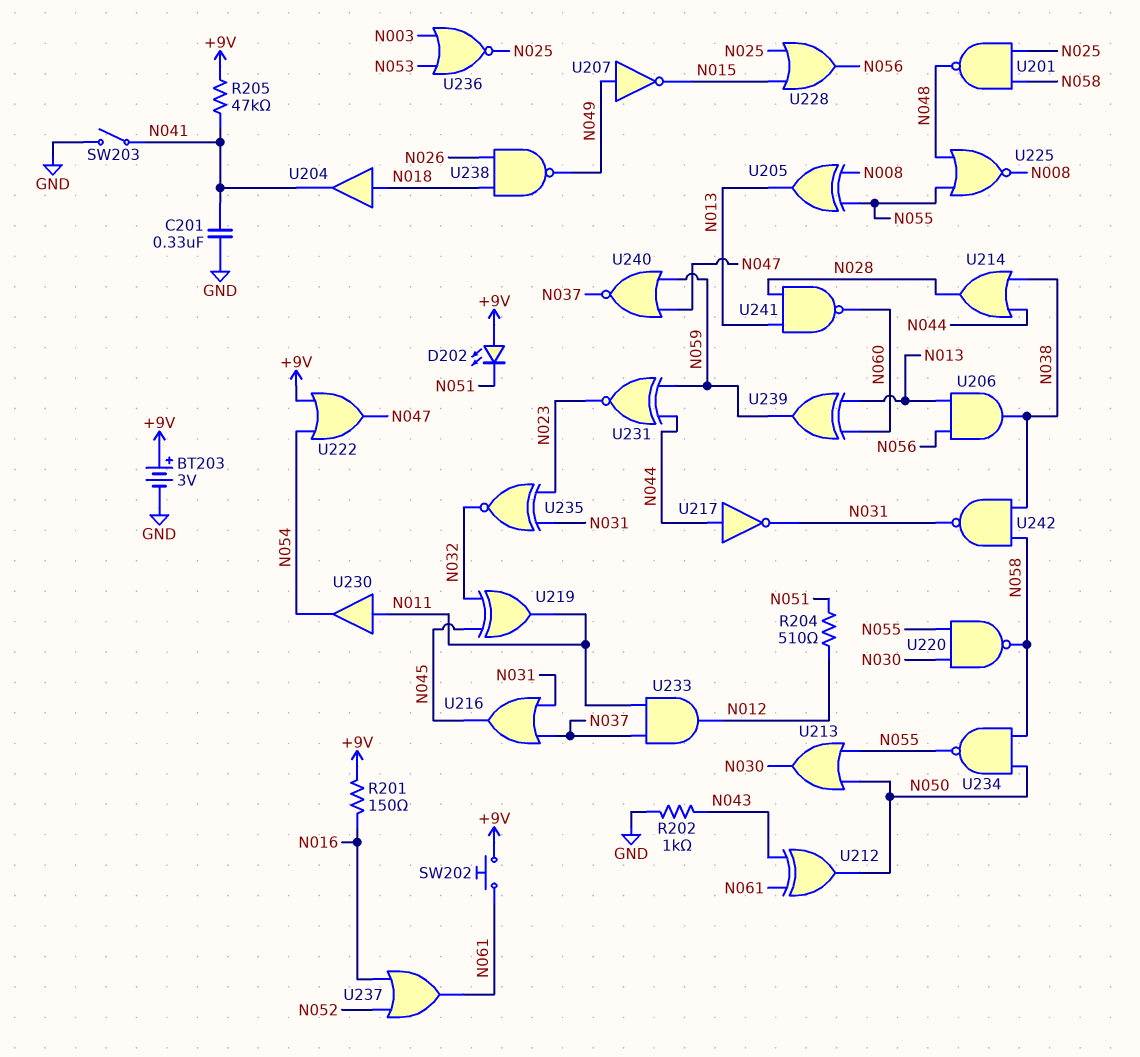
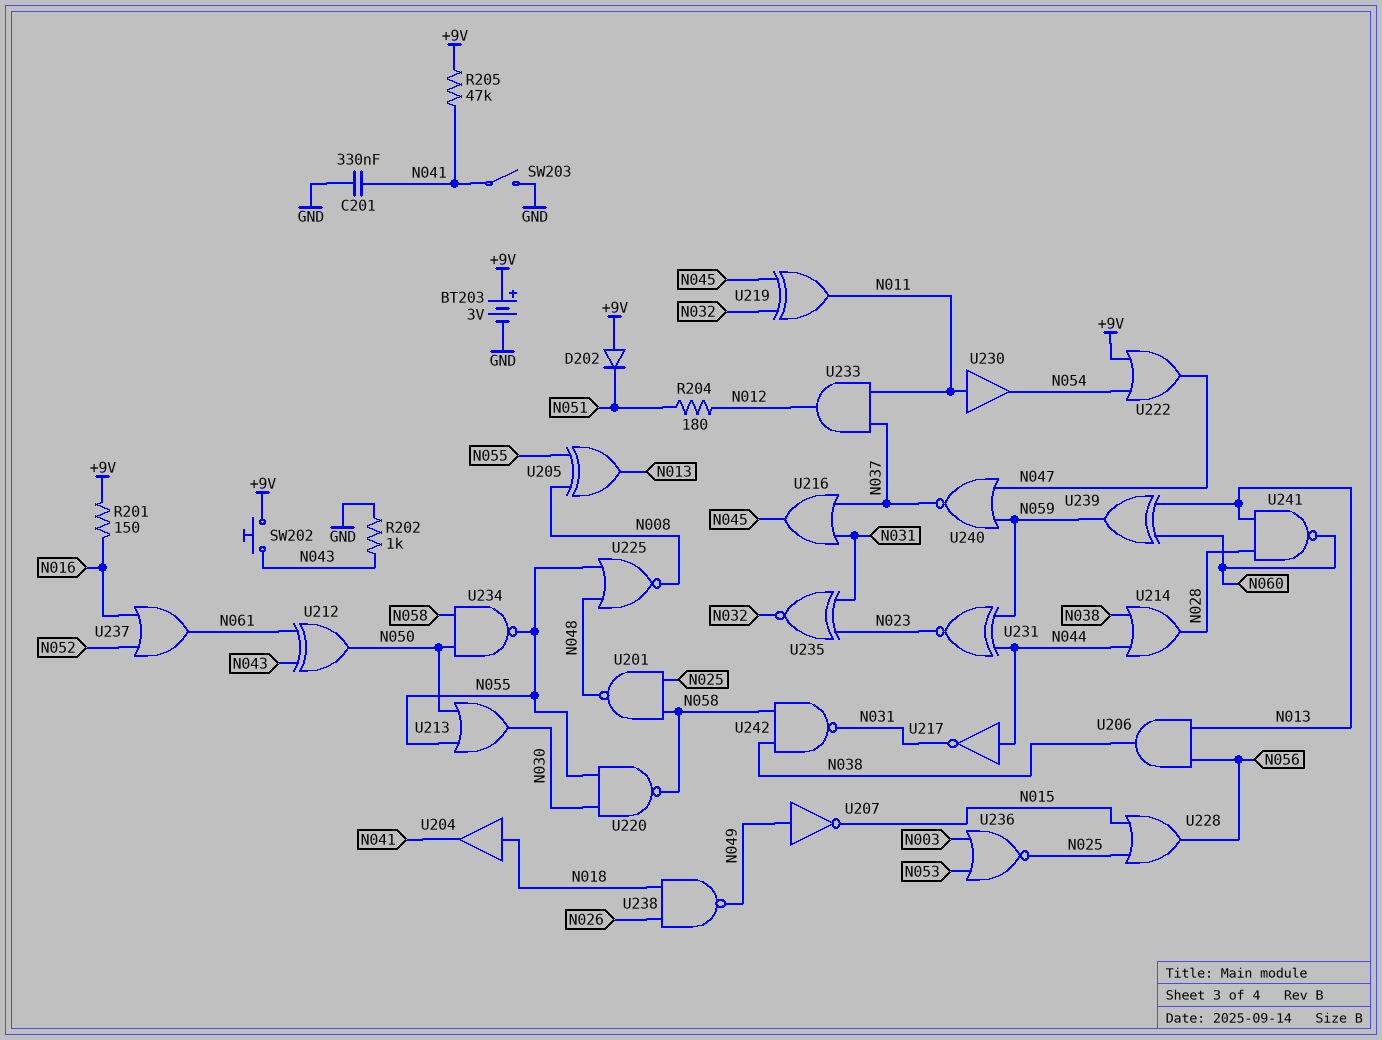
D202: LED (A +9V, K N051) -> diode (A +9V, K N051)
R204: 510 (N012, N051) -> 180 (N012, N051)
SW202: button (+9V, N061) -> button (+9V, N043)

